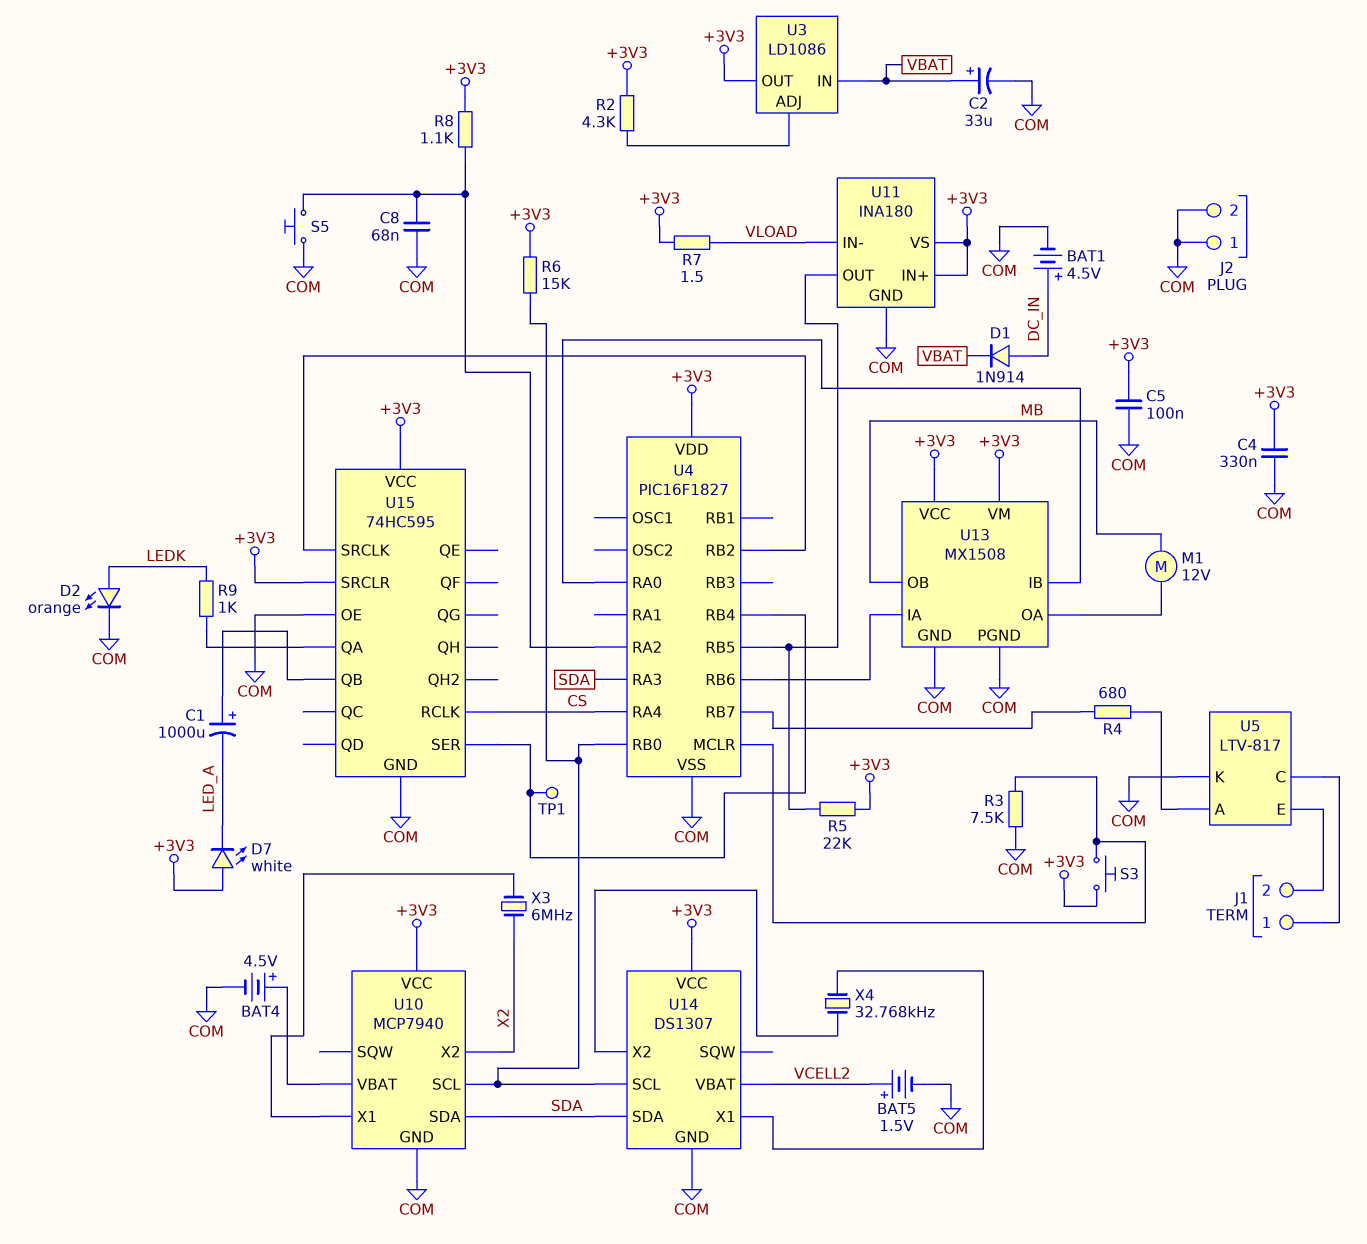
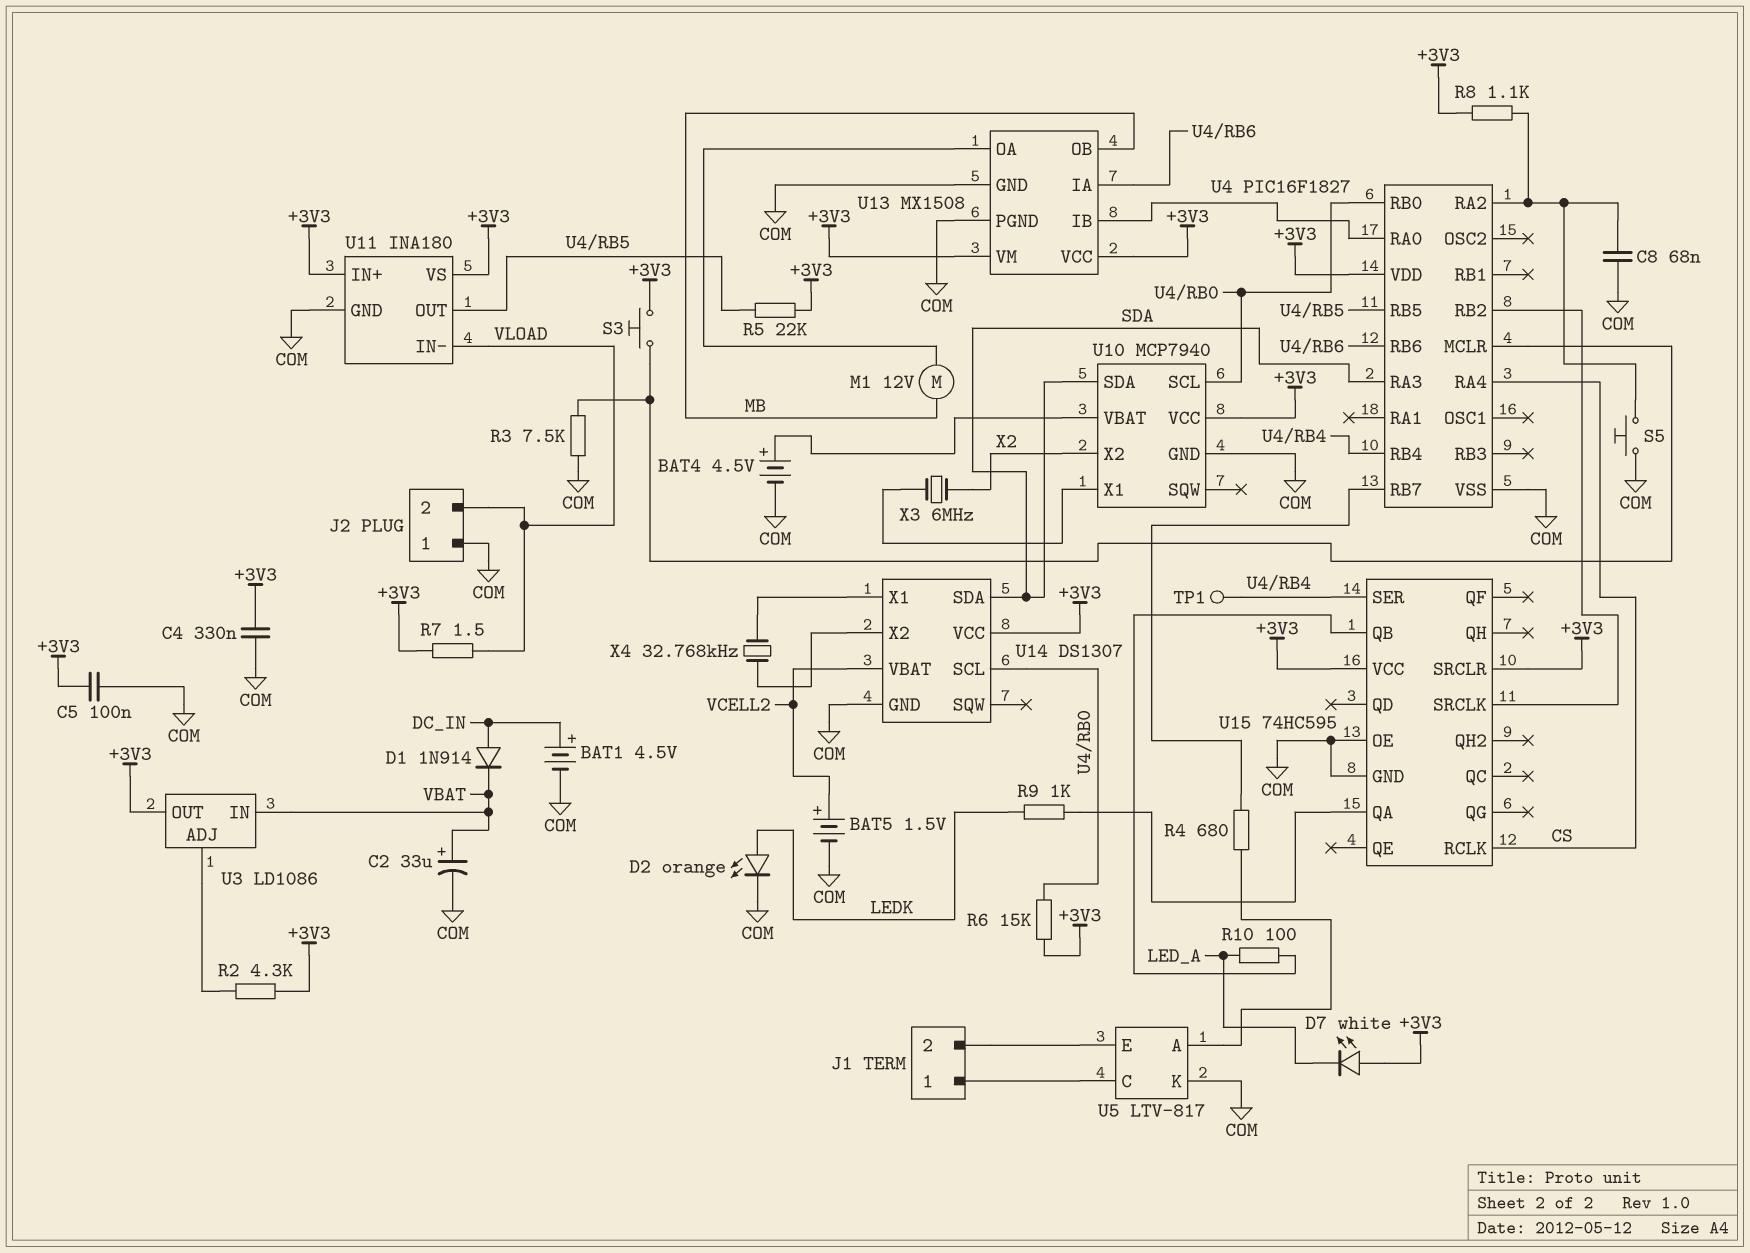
C1: 1000uF (plus U15/QB, minus LED_A) -> none
J2 pin 2: COM -> VLOAD
R10: none -> 100 (LED_A, U15/QB)

